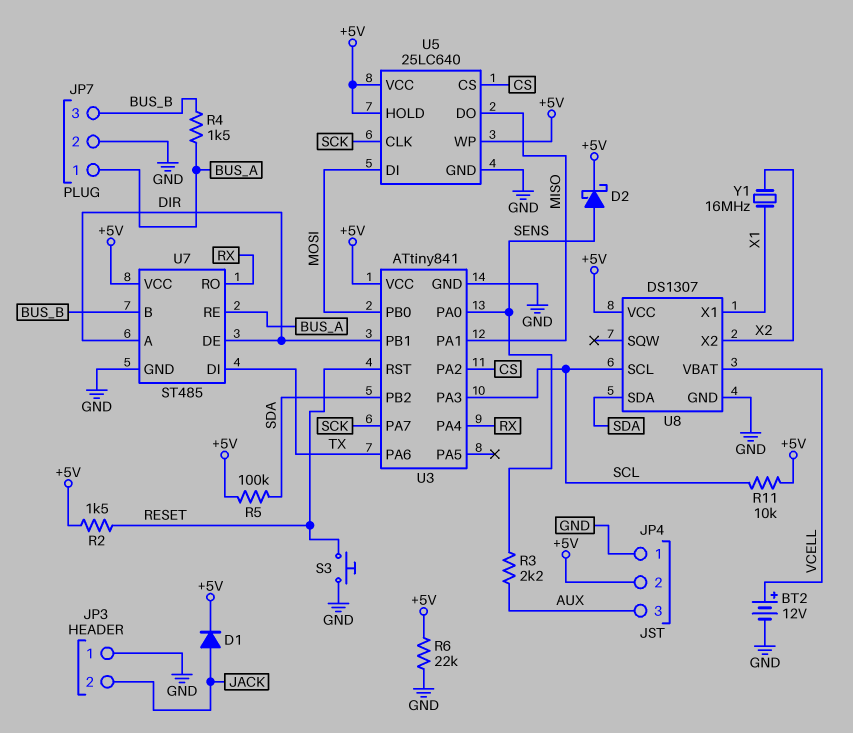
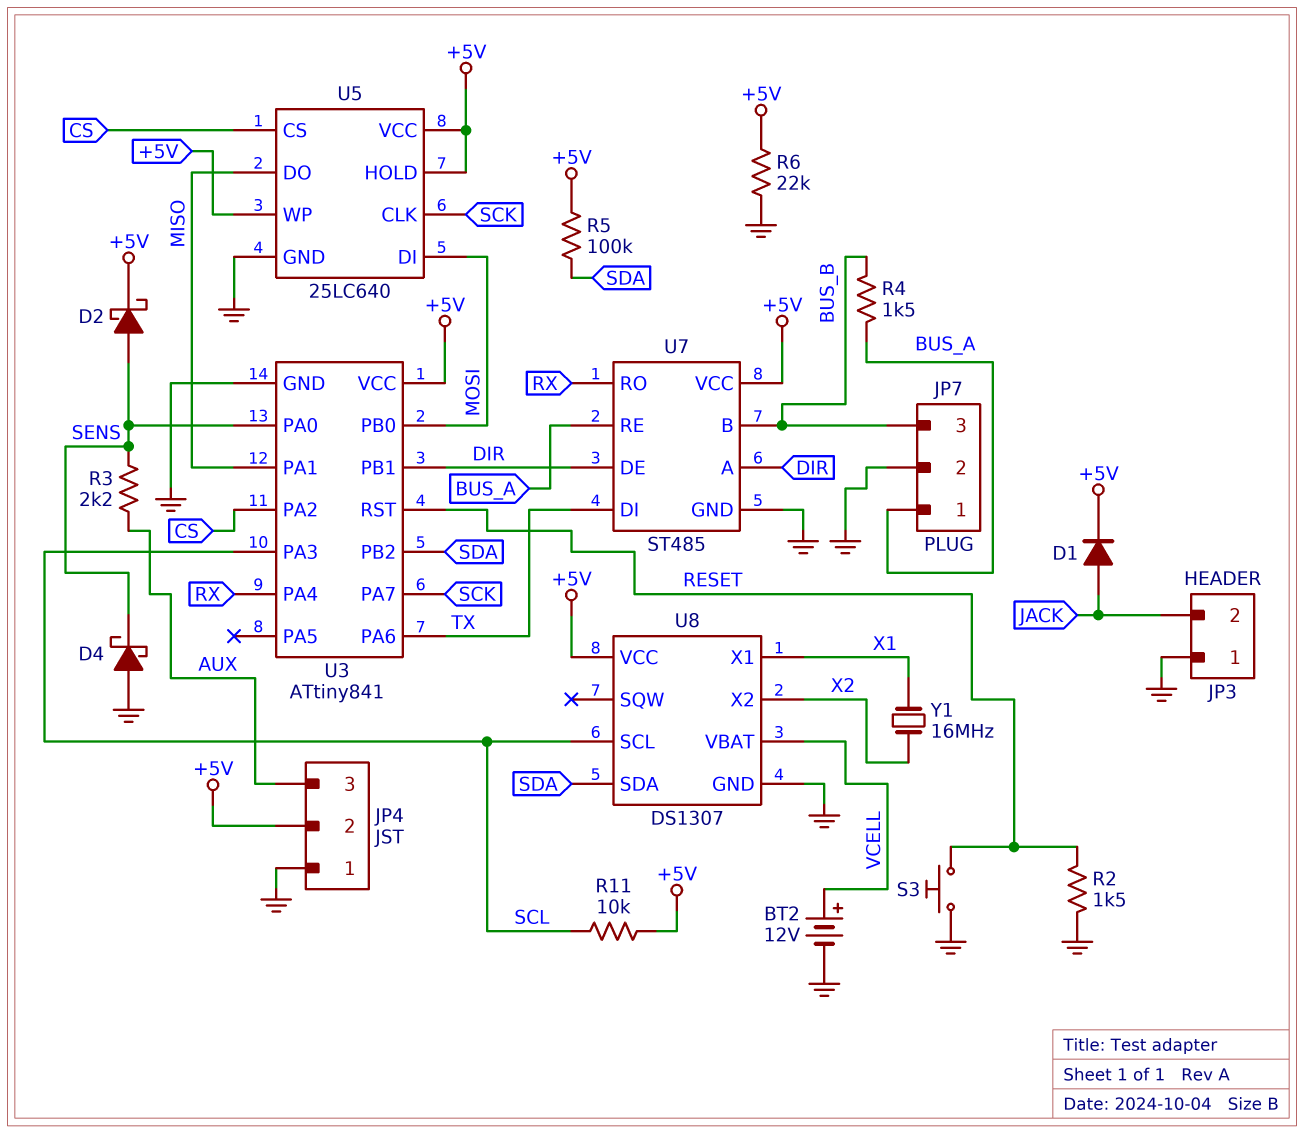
D4: none -> schottky (A GND, K SENS)
R2: 1.5k (+5V, RESET) -> 1.5k (GND, RESET)

